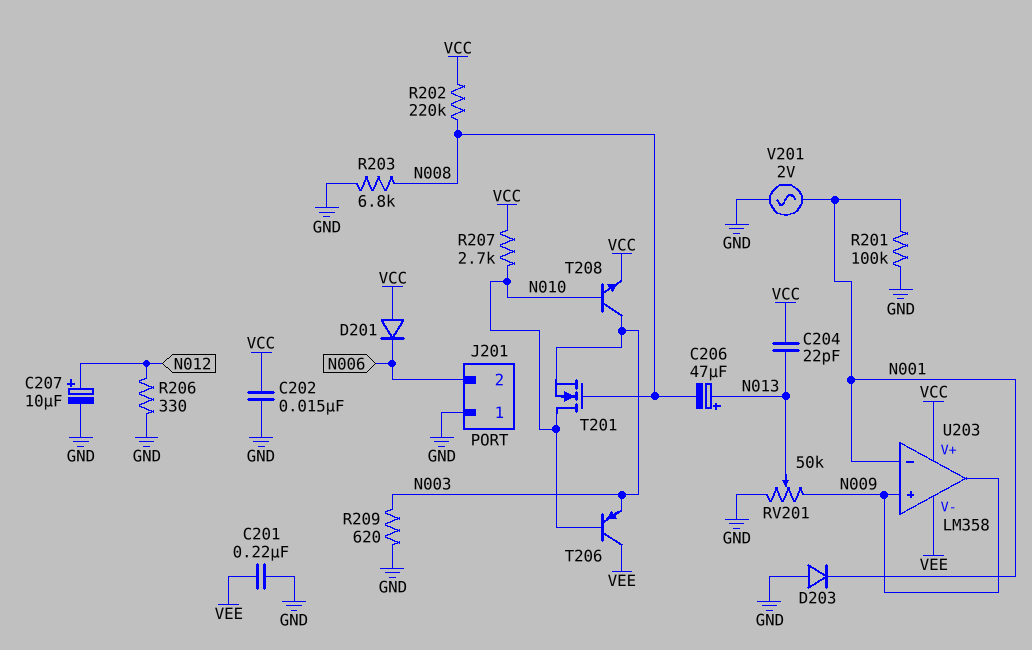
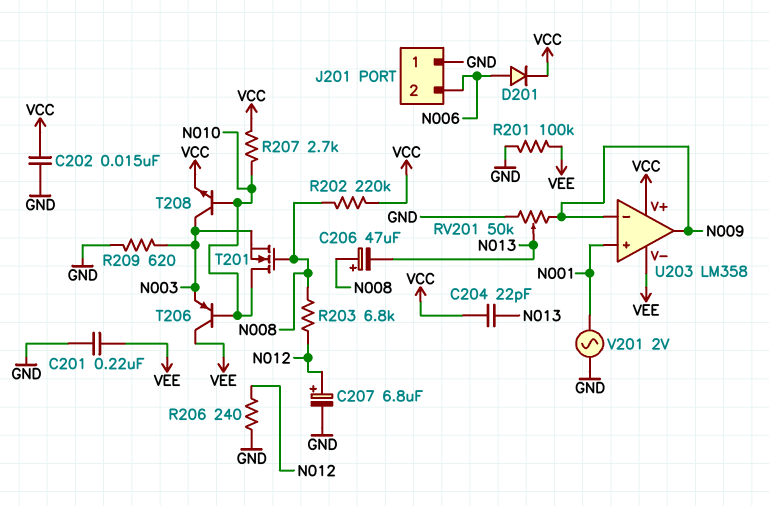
C206: 47uF (plus N013, minus N008) -> 47uF (plus N008, minus N013)
C207: 10uF (plus N012, minus GND) -> 6.8uF (plus N012, minus GND)
D201: diode (A VCC, K N006) -> diode (A N006, K VCC)
D203: diode (A GND, K N001) -> none
R201: 100k (GND, N001) -> 100k (GND, VEE)
R203: 6.8k (GND, N008) -> 6.8k (N008, N012)
R206: 330 (GND, N012) -> 240 (GND, N012)
U203 pin in+: N009 -> N001
U203 pin in-: N001 -> N009

